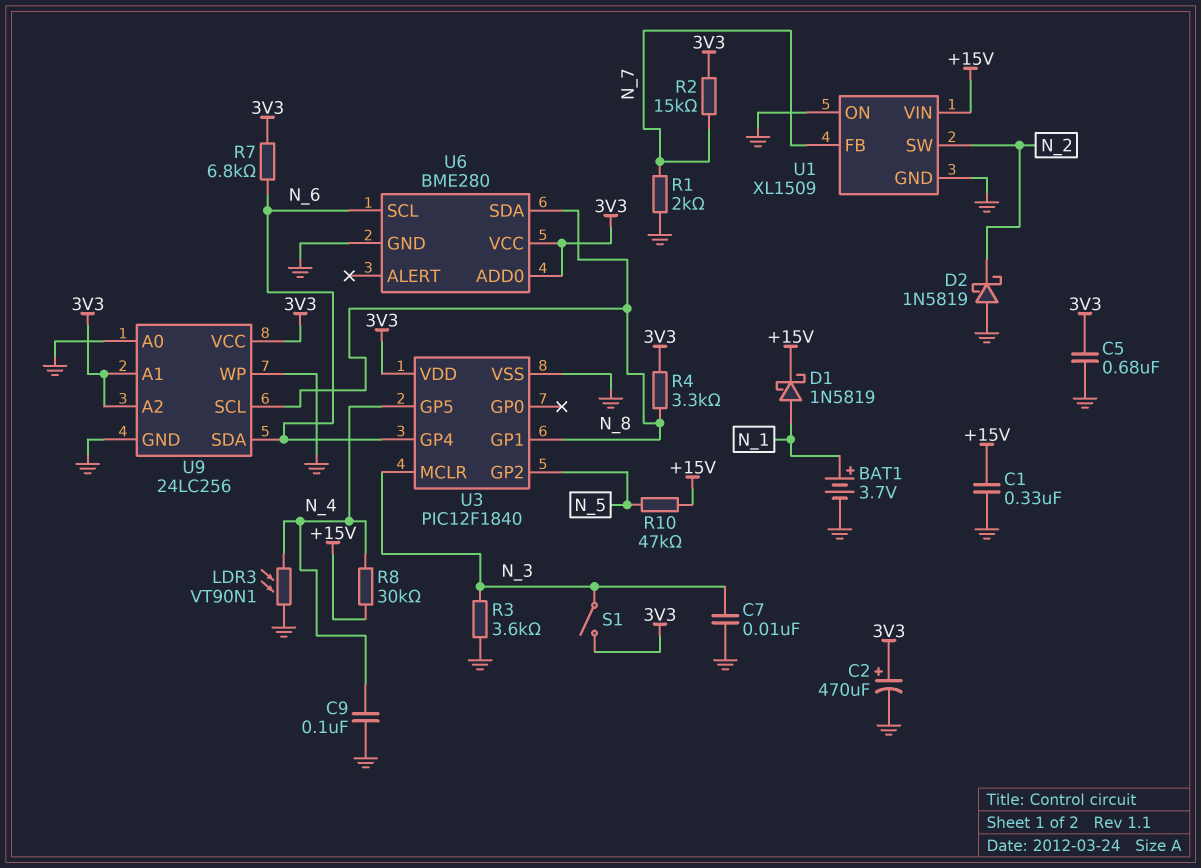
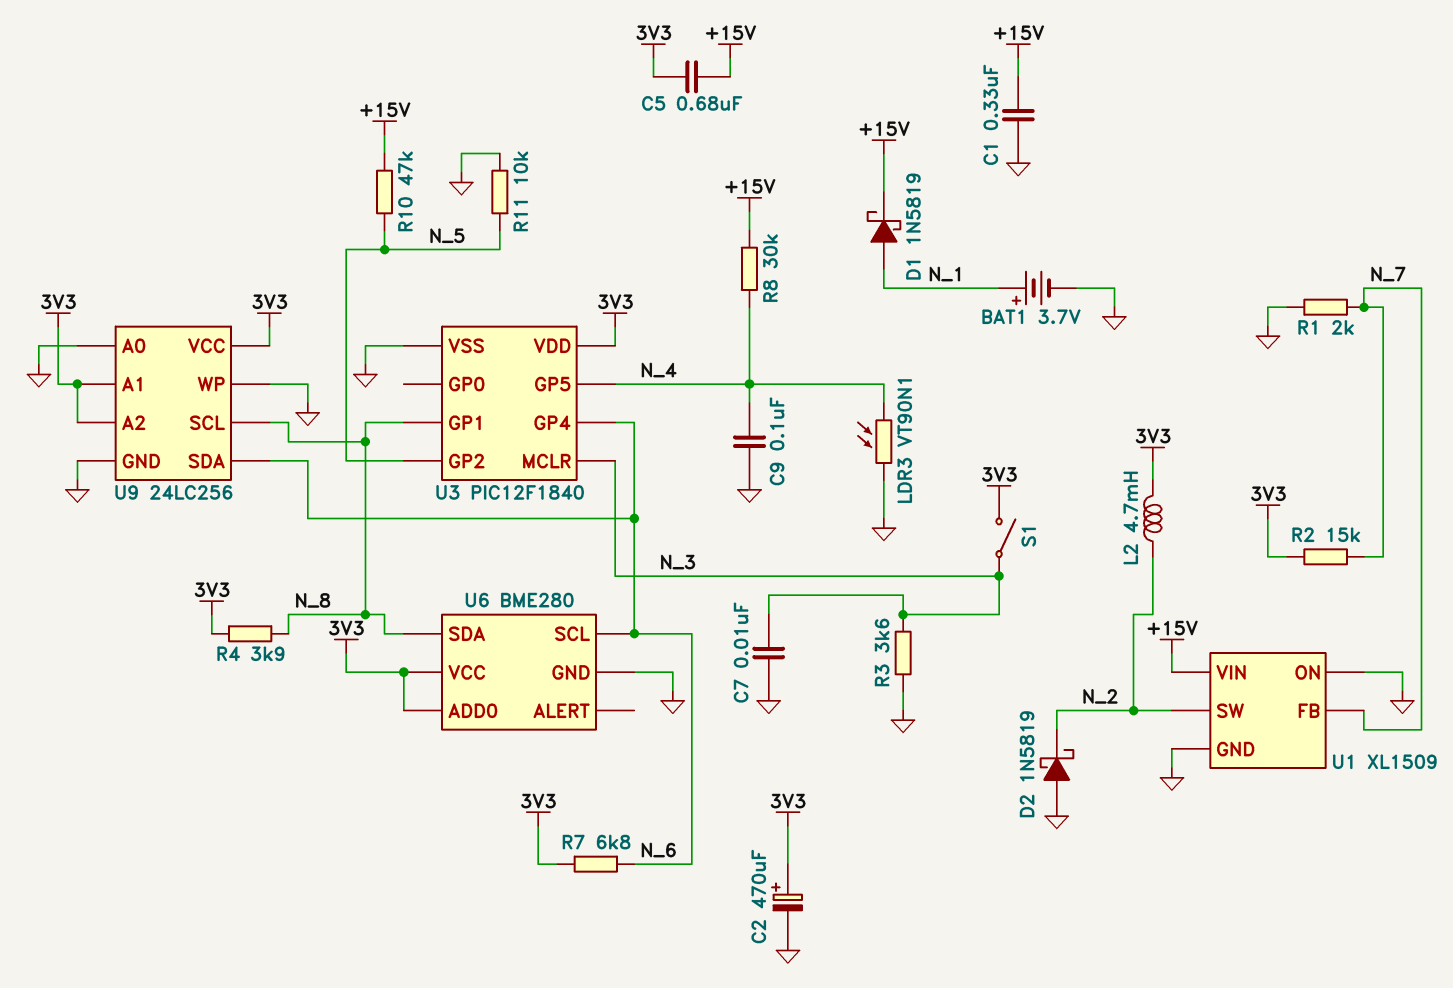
C5: 680nF (3V3, GND) -> 680nF (+15V, 3V3)
L2: none -> 4.7mH (3V3, N_2)
R4: 3.3k (3V3, N_8) -> 3.9k (3V3, N_8)
R11: none -> 10k (GND, N_5)

